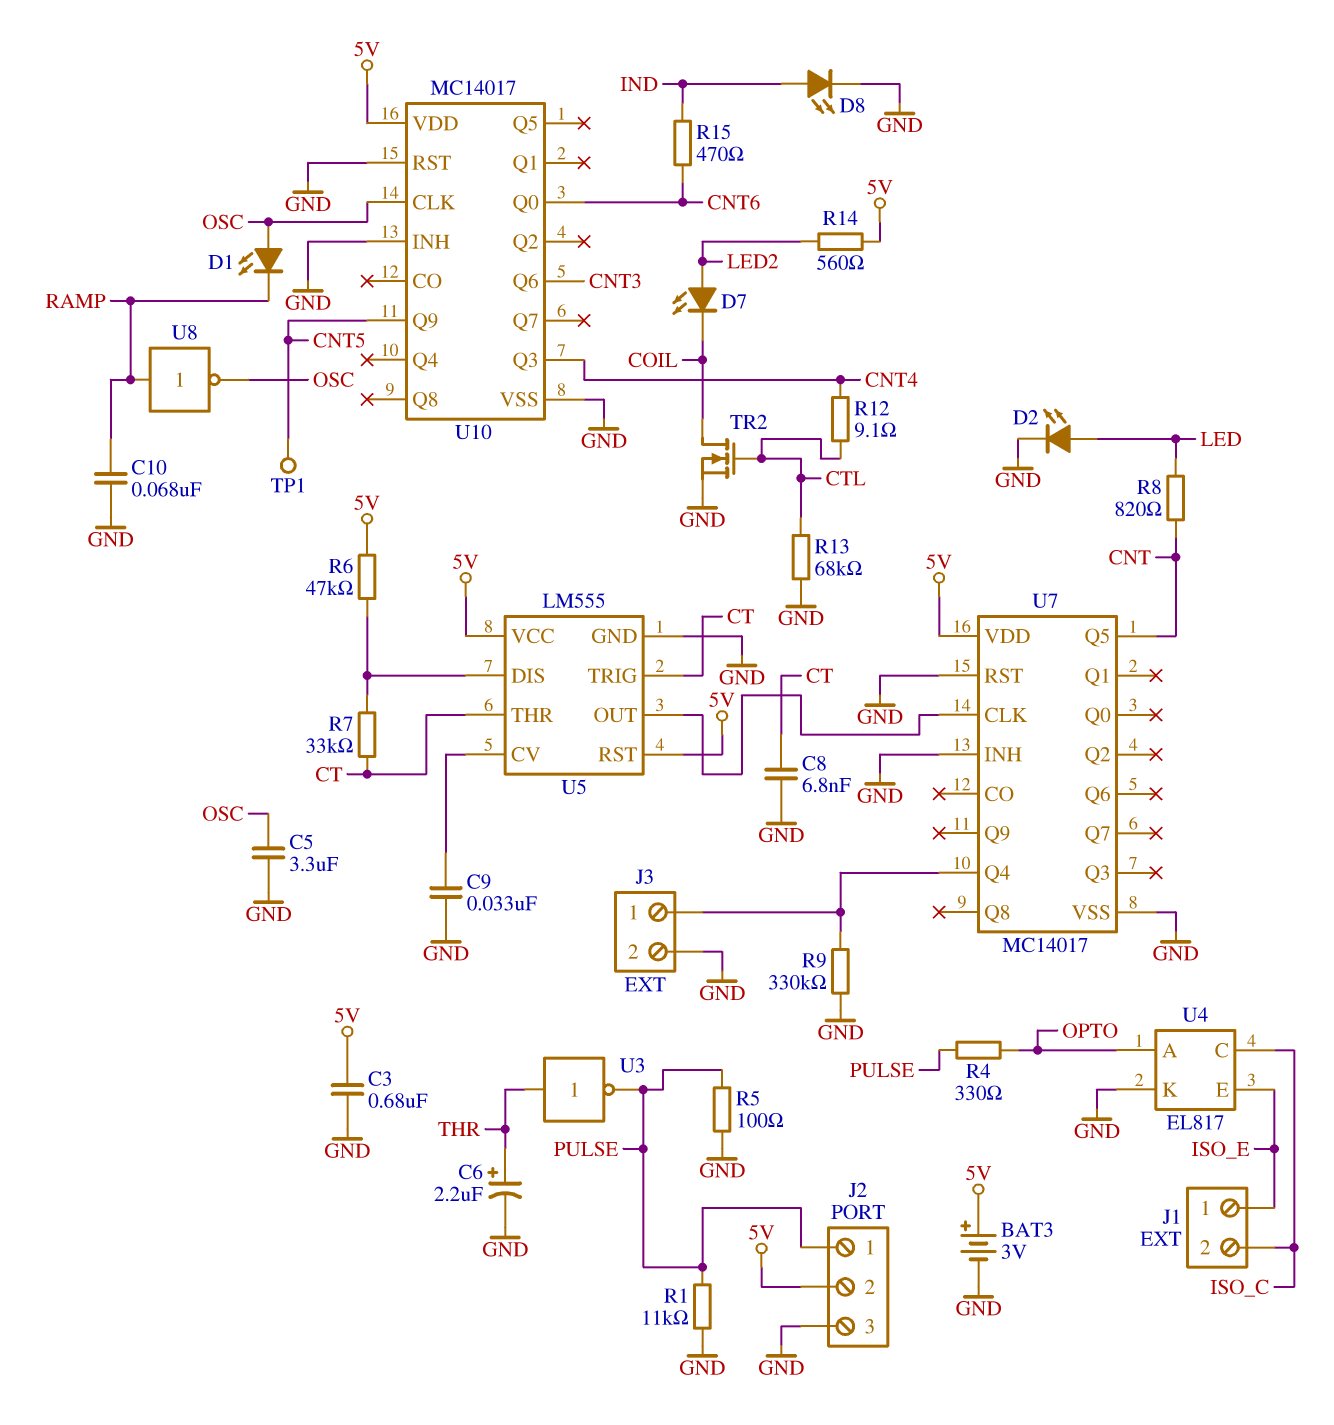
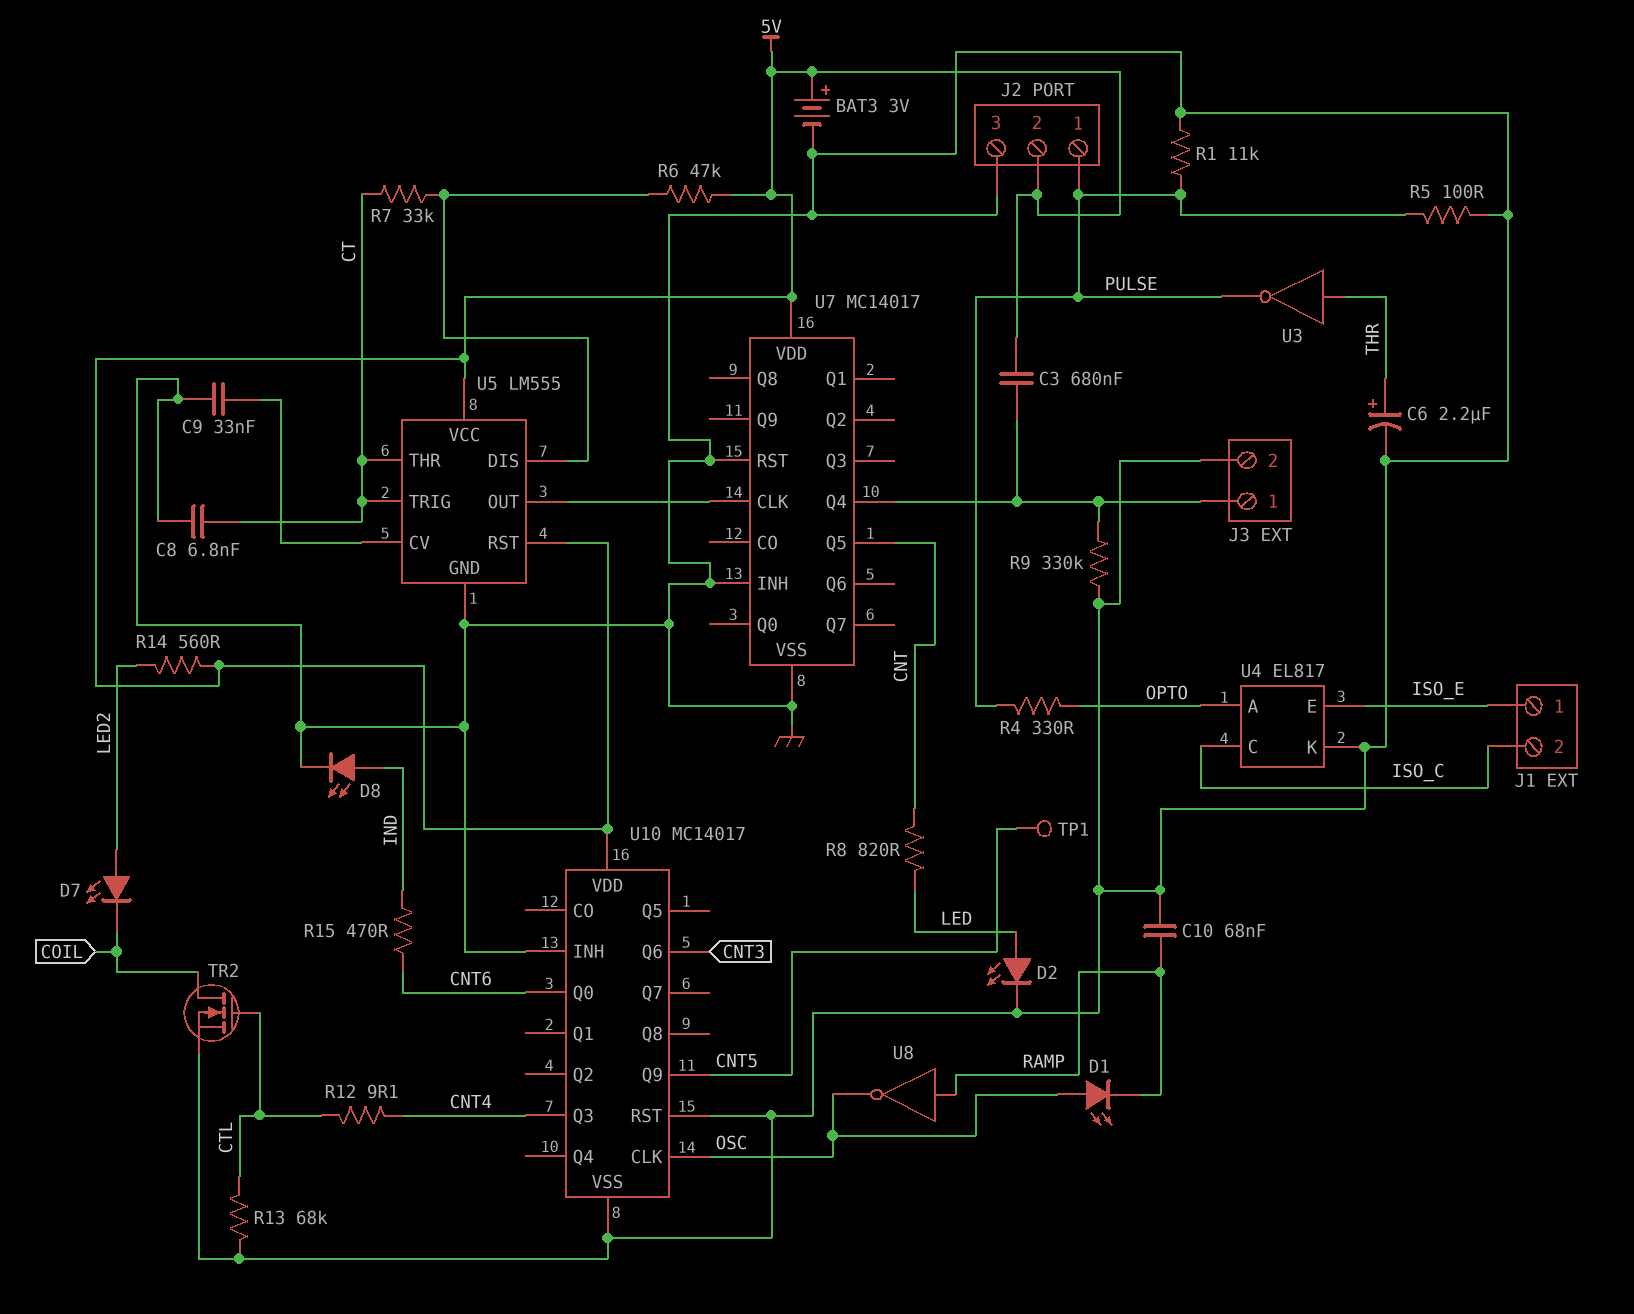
C3: 680nF (5V, GND) -> 680nF (5V, J3/1)
C5: 3.3uF (GND, OSC) -> none

